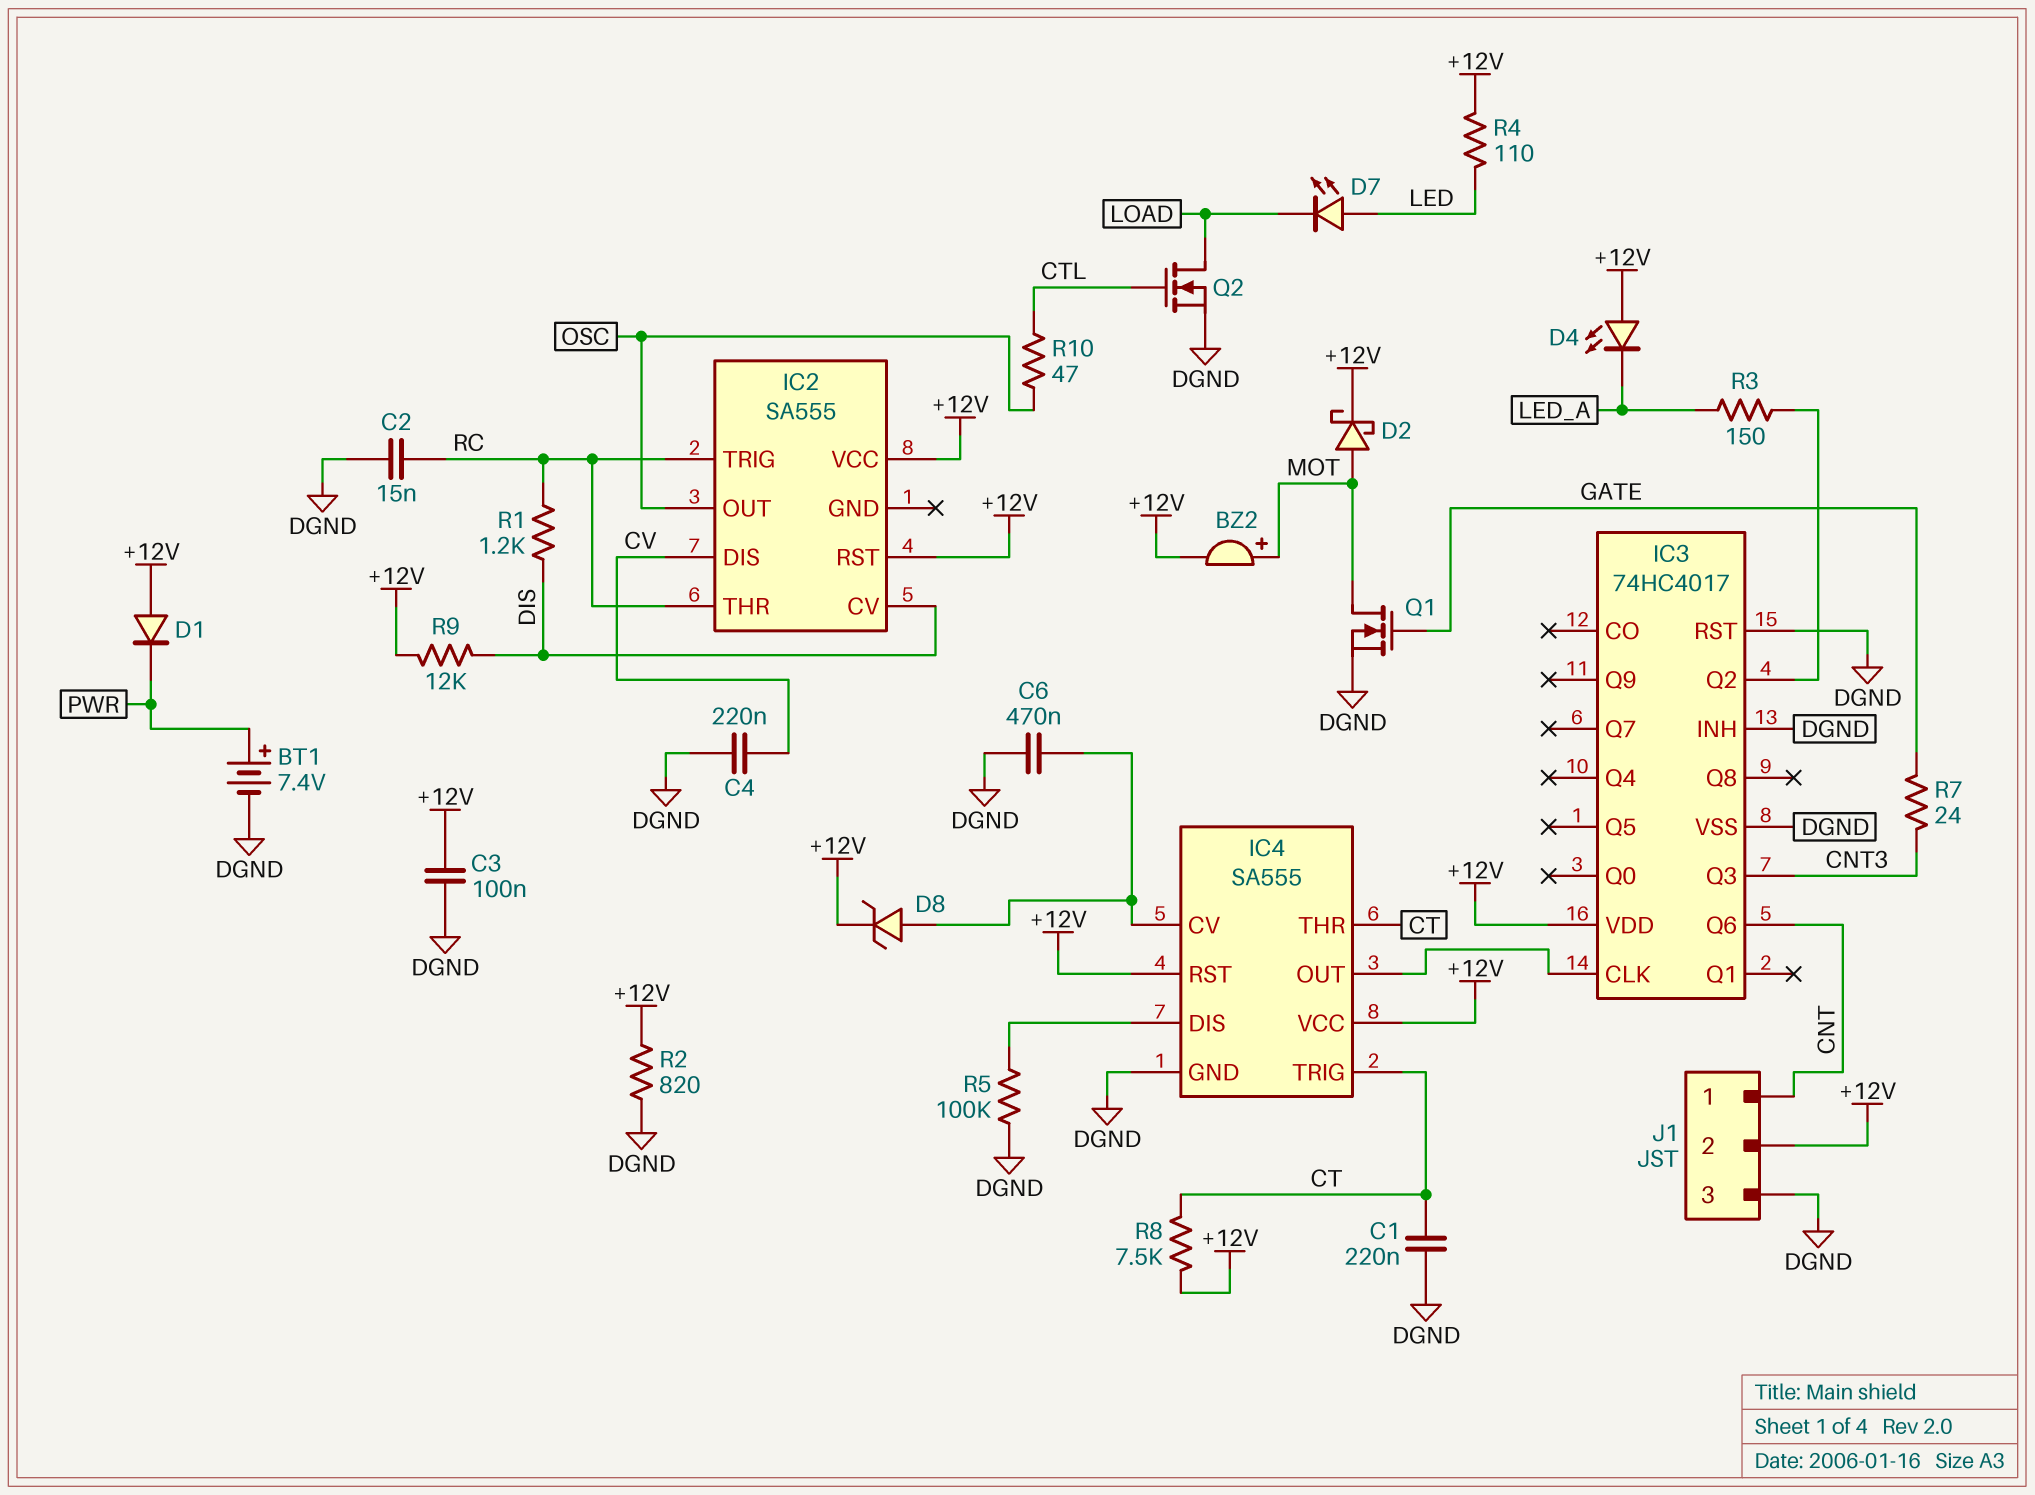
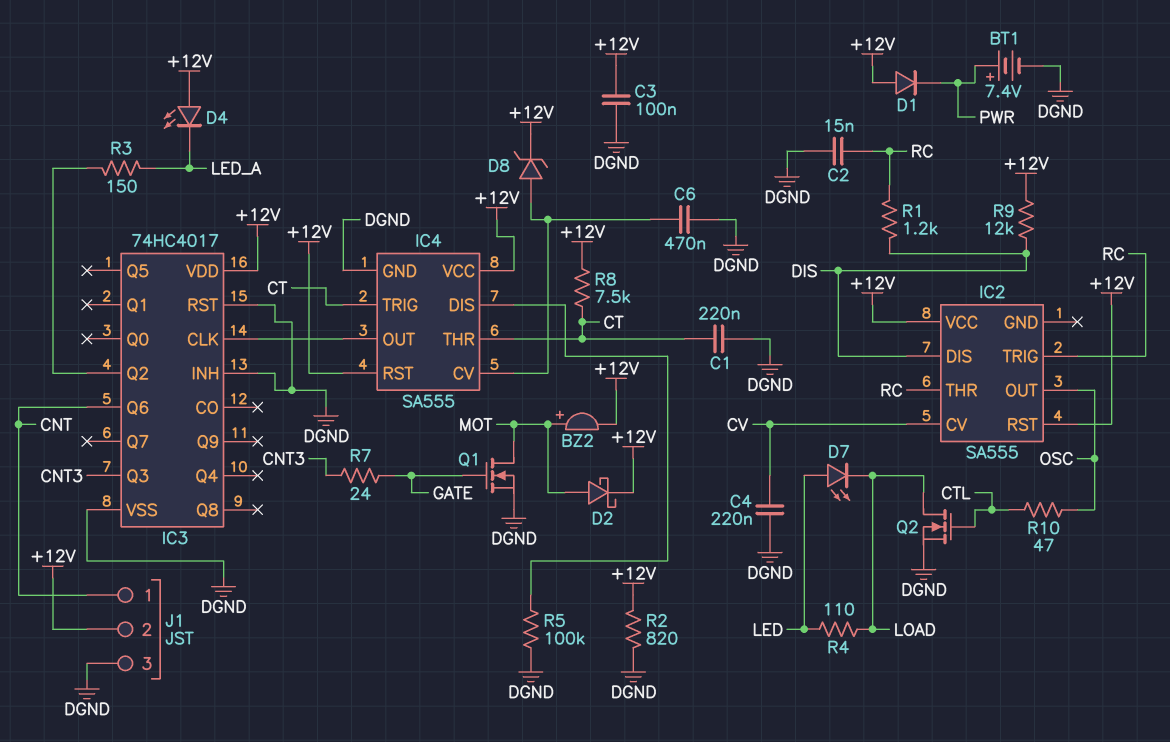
IC2 pin CV: DIS -> CV
IC2 pin DIS: CV -> DIS
R4: 110 (+12V, LED) -> 110 (LED, LOAD)

